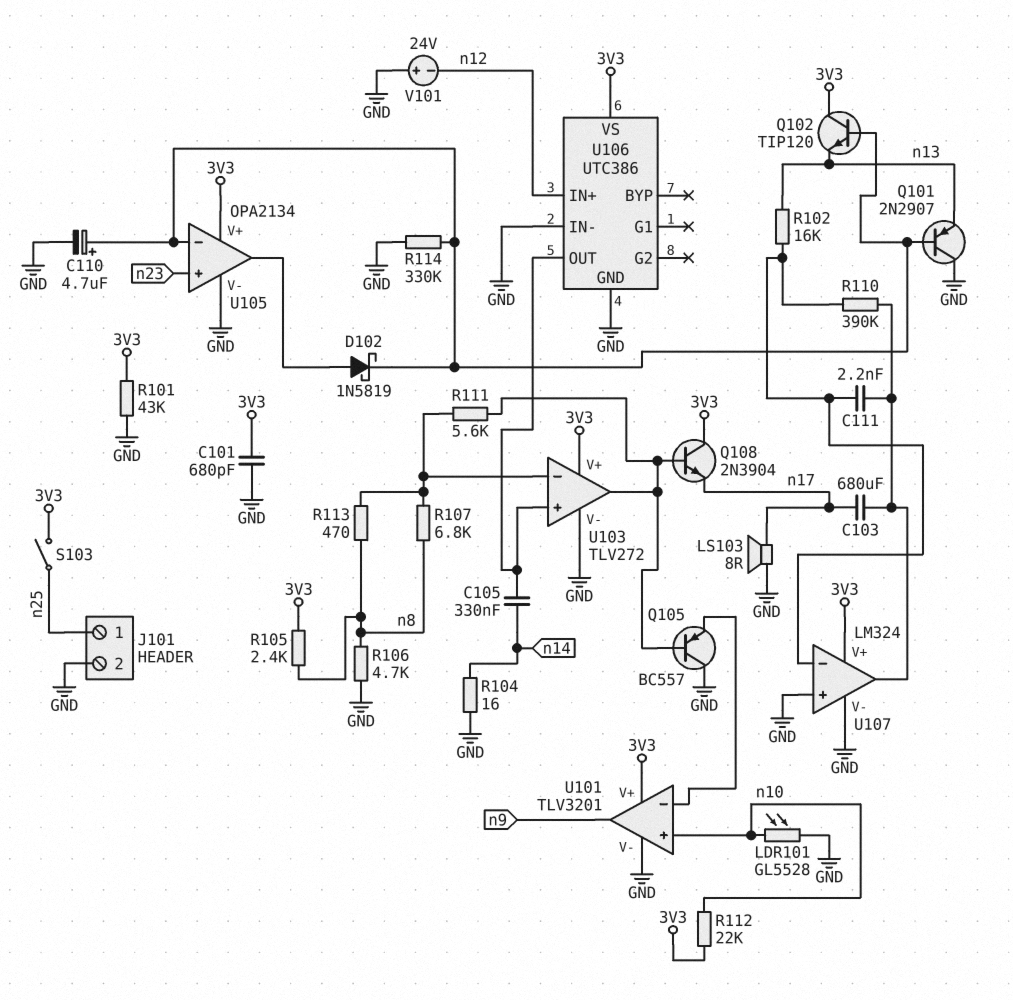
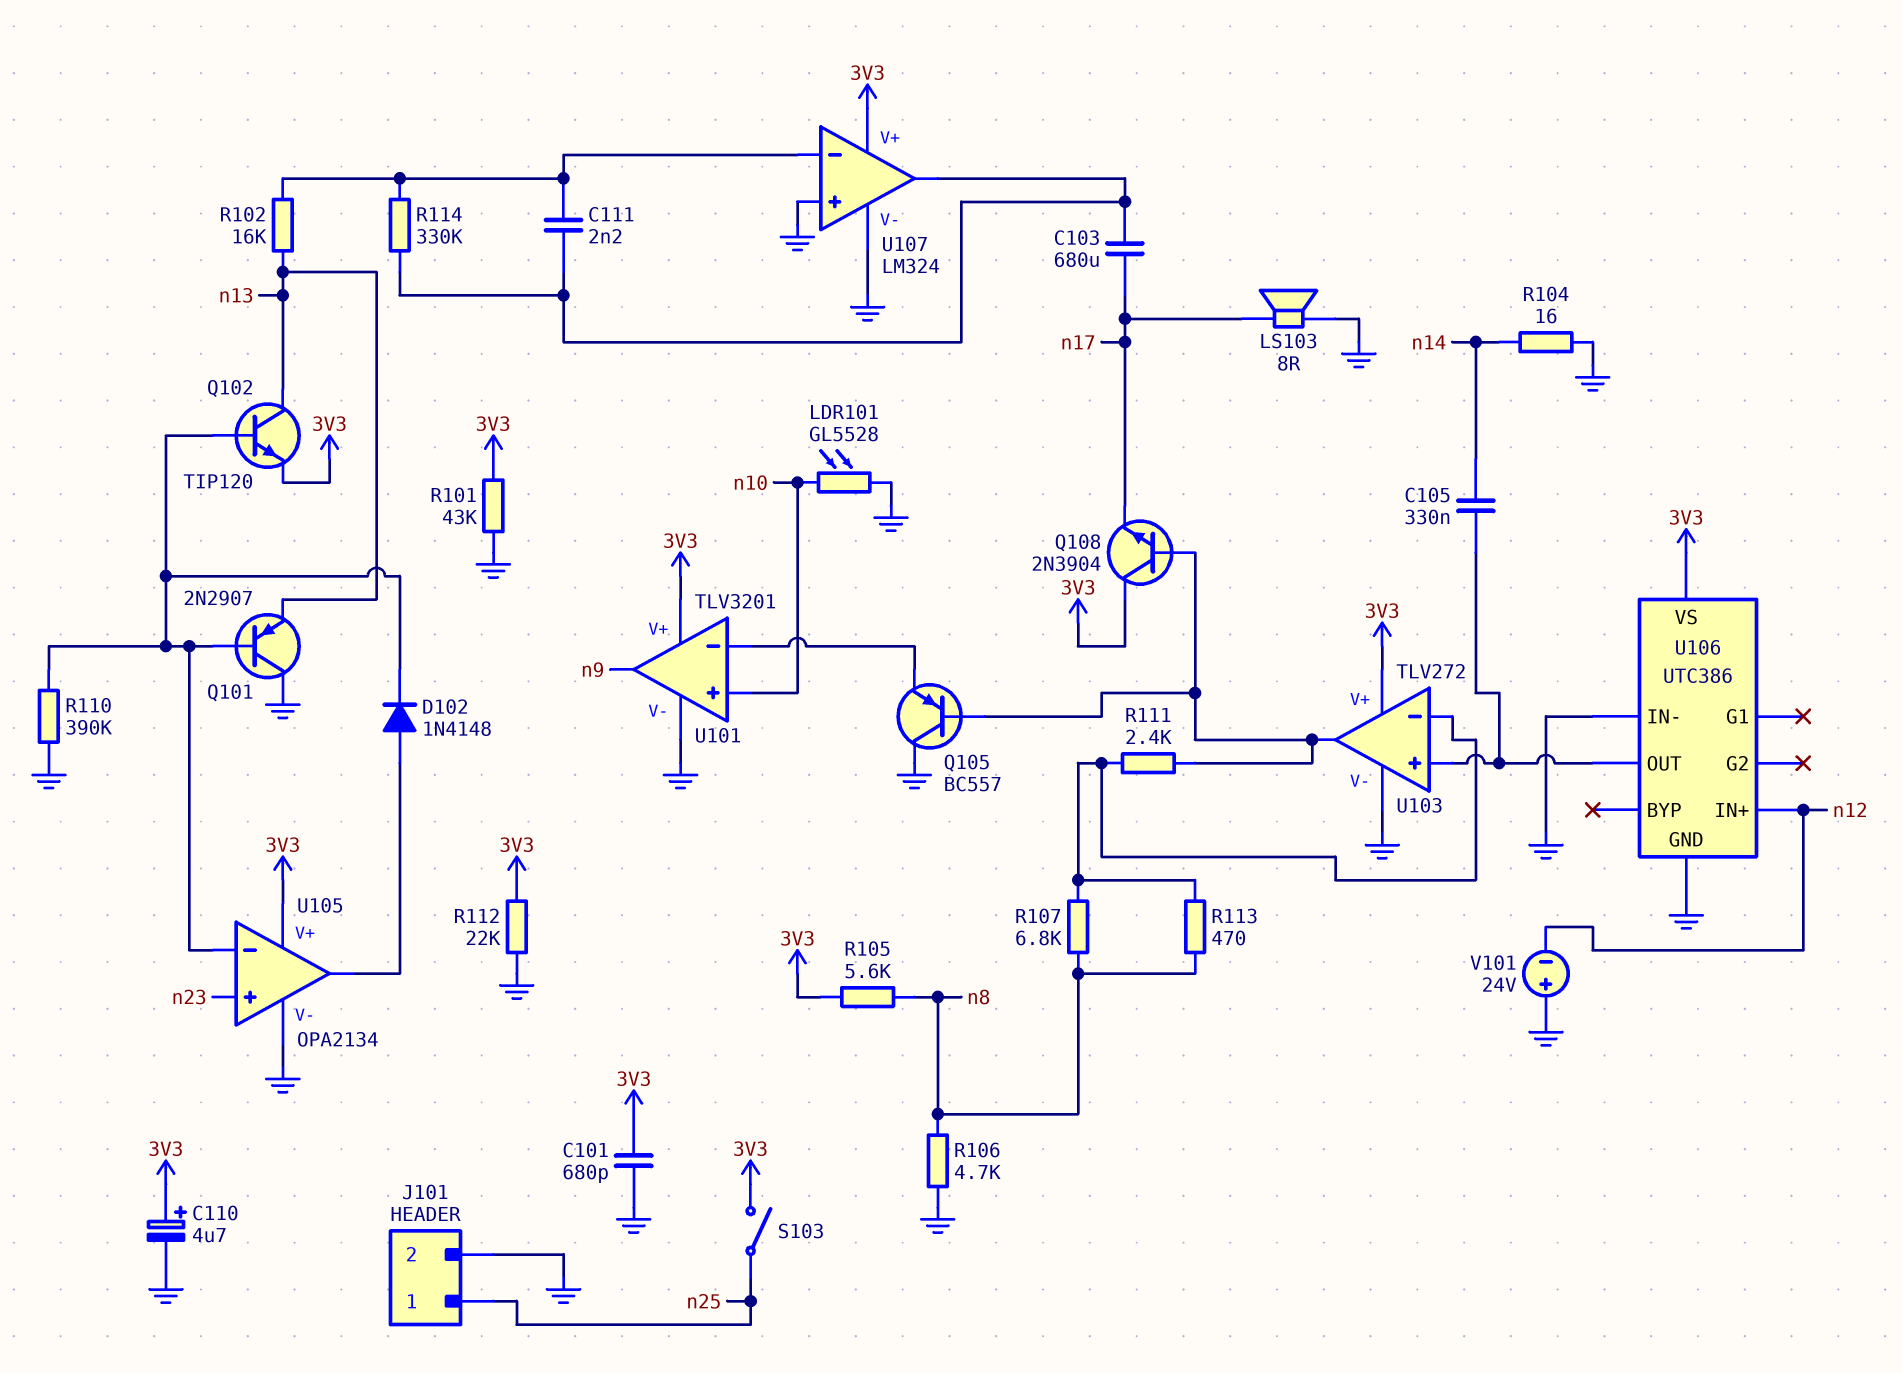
C110: 4.7uF (plus U105/in-, minus GND) -> 4.7uF (plus 3V3, minus GND)
D102: schottky 1N5819 (A U105/out, K U105/in-) -> diode 1N4148 (A U105/out, K U105/in-)
Q102: NPN TIP120 (B U105/in-, C 3V3, E n13) -> NPN TIP120 (B U105/in-, C n13, E 3V3)
R105: 2.4k (3V3, n8) -> 5.6k (3V3, n8)
R110: 390k (U107/in-, U107/out) -> 390k (GND, U105/in-)
R111: 5.6k (U103/in-, U103/out) -> 2.4k (U103/in-, U103/out)
R112: 22k (3V3, n10) -> 22k (3V3, GND)
R114: 330k (GND, U105/in-) -> 330k (U107/in-, U107/out)

